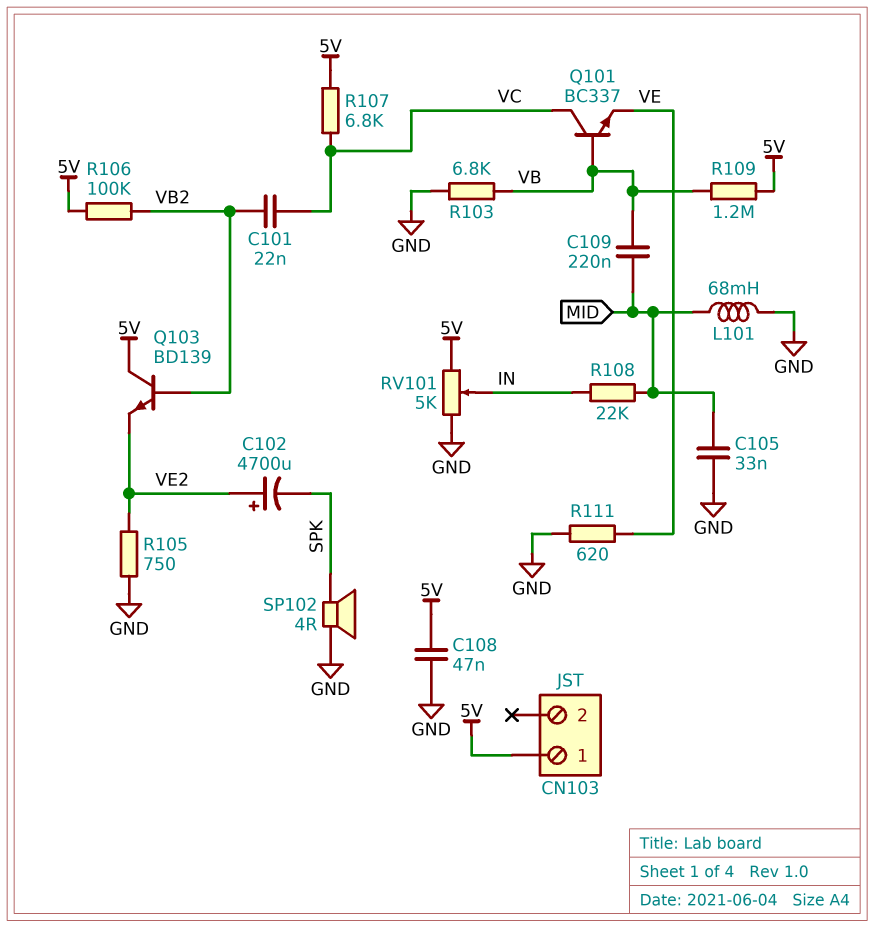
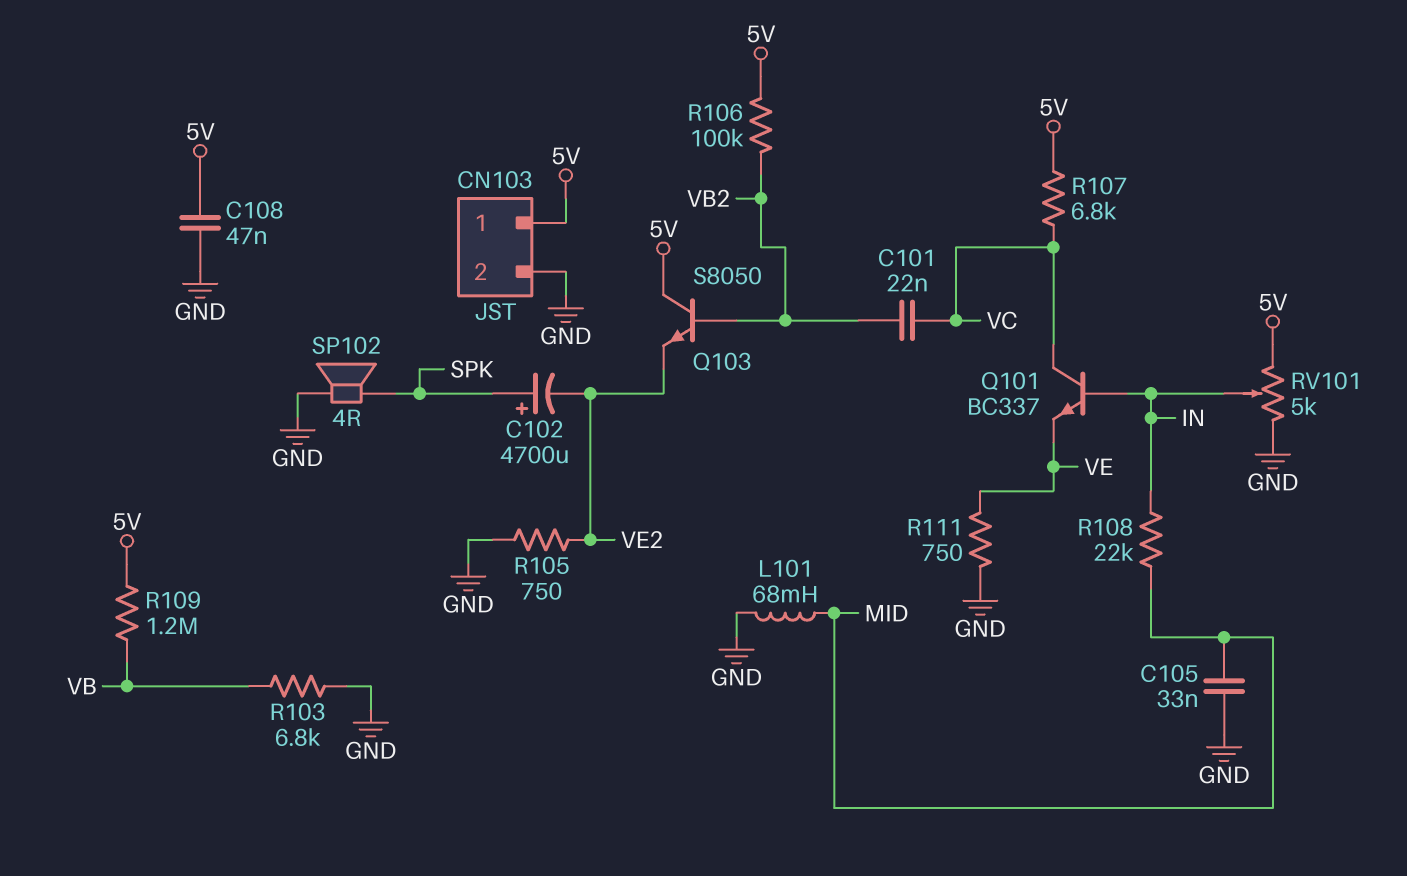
C102: 4700uF (plus VE2, minus SPK) -> 4700uF (plus SPK, minus VE2)
C109: 220nF (MID, VB) -> none
CN103 pin 2: none -> GND
Q101: NPN BC337 (B VB, C VC, E VE) -> NPN BC337 (B IN, C VC, E VE)
Q103: NPN BD139 (B VB2, C 5V, E VE2) -> NPN S8050 (B VB2, C 5V, E VE2)
R111: 620 (GND, VE) -> 750 (GND, VE)

